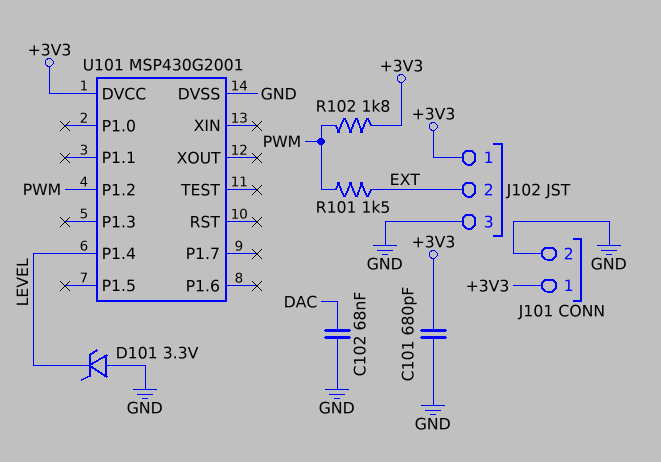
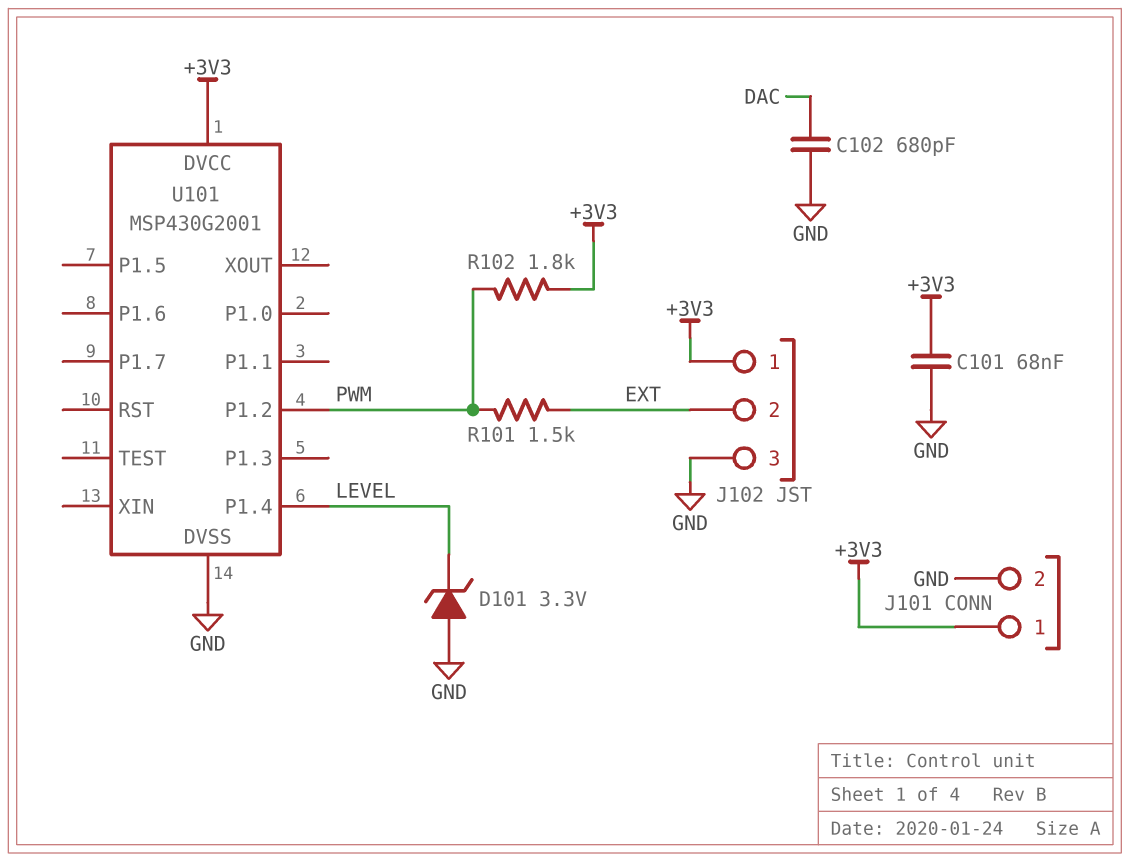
C101: 680pF (+3V3, GND) -> 68nF (+3V3, GND)
C102: 68nF (DAC, GND) -> 680pF (DAC, GND)

